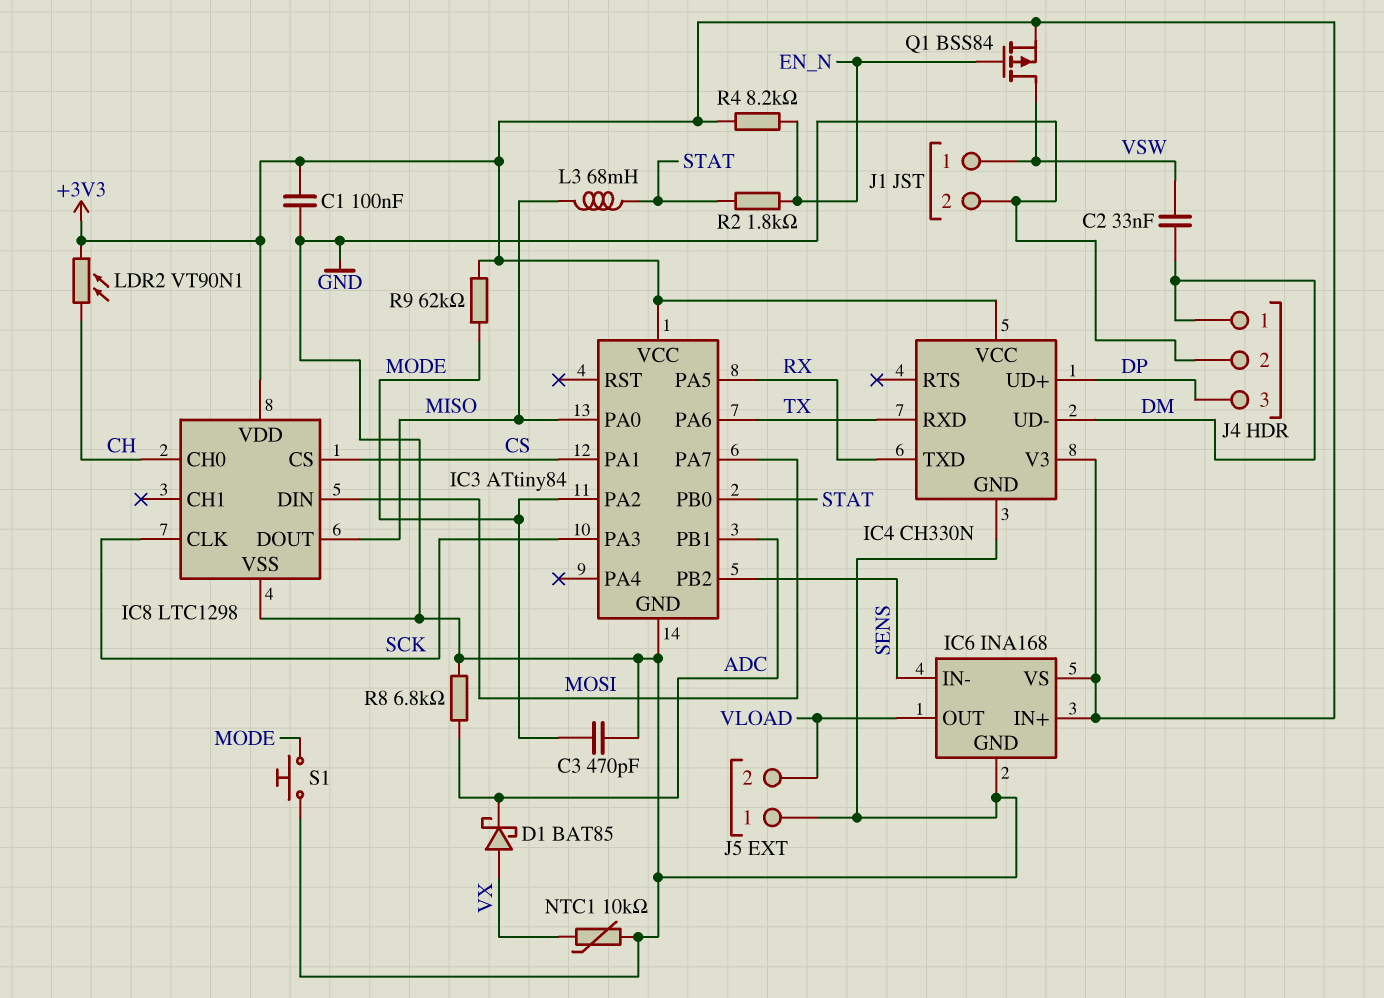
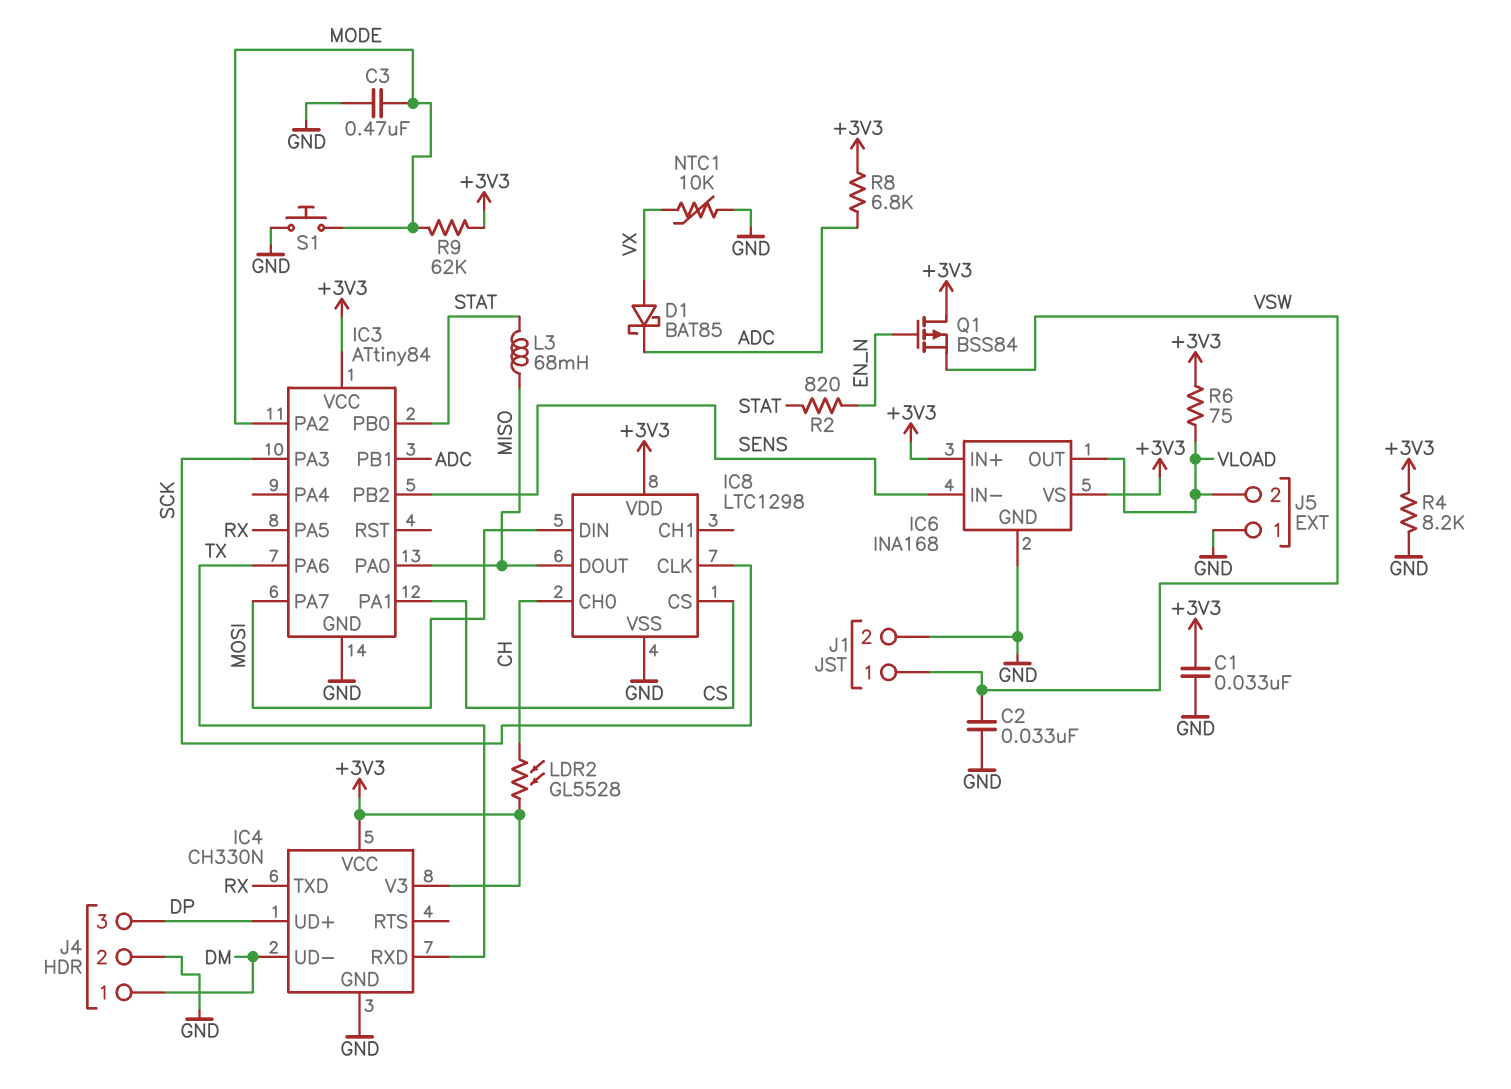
C1: 100nF (+3V3, GND) -> 33nF (+3V3, GND)
C2: 33nF (DM, VSW) -> 33nF (GND, VSW)
C3: 470pF (GND, MODE) -> 470nF (GND, MODE)
LDR2: VT90N1 (+3V3, CH) -> GL5528 (+3V3, CH)
Q1: PMOS BSS84 (G EN_N, D VSW, S +3V3) -> PMOS BSS84 (G EN_N, D +3V3, S VSW)
R2: 1.8k (EN_N, STAT) -> 820 (EN_N, STAT)
R4: 8.2k (+3V3, EN_N) -> 8.2k (+3V3, GND)
R6: none -> 75 (+3V3, VLOAD)
R8: 6.8k (ADC, GND) -> 6.8k (+3V3, ADC)

